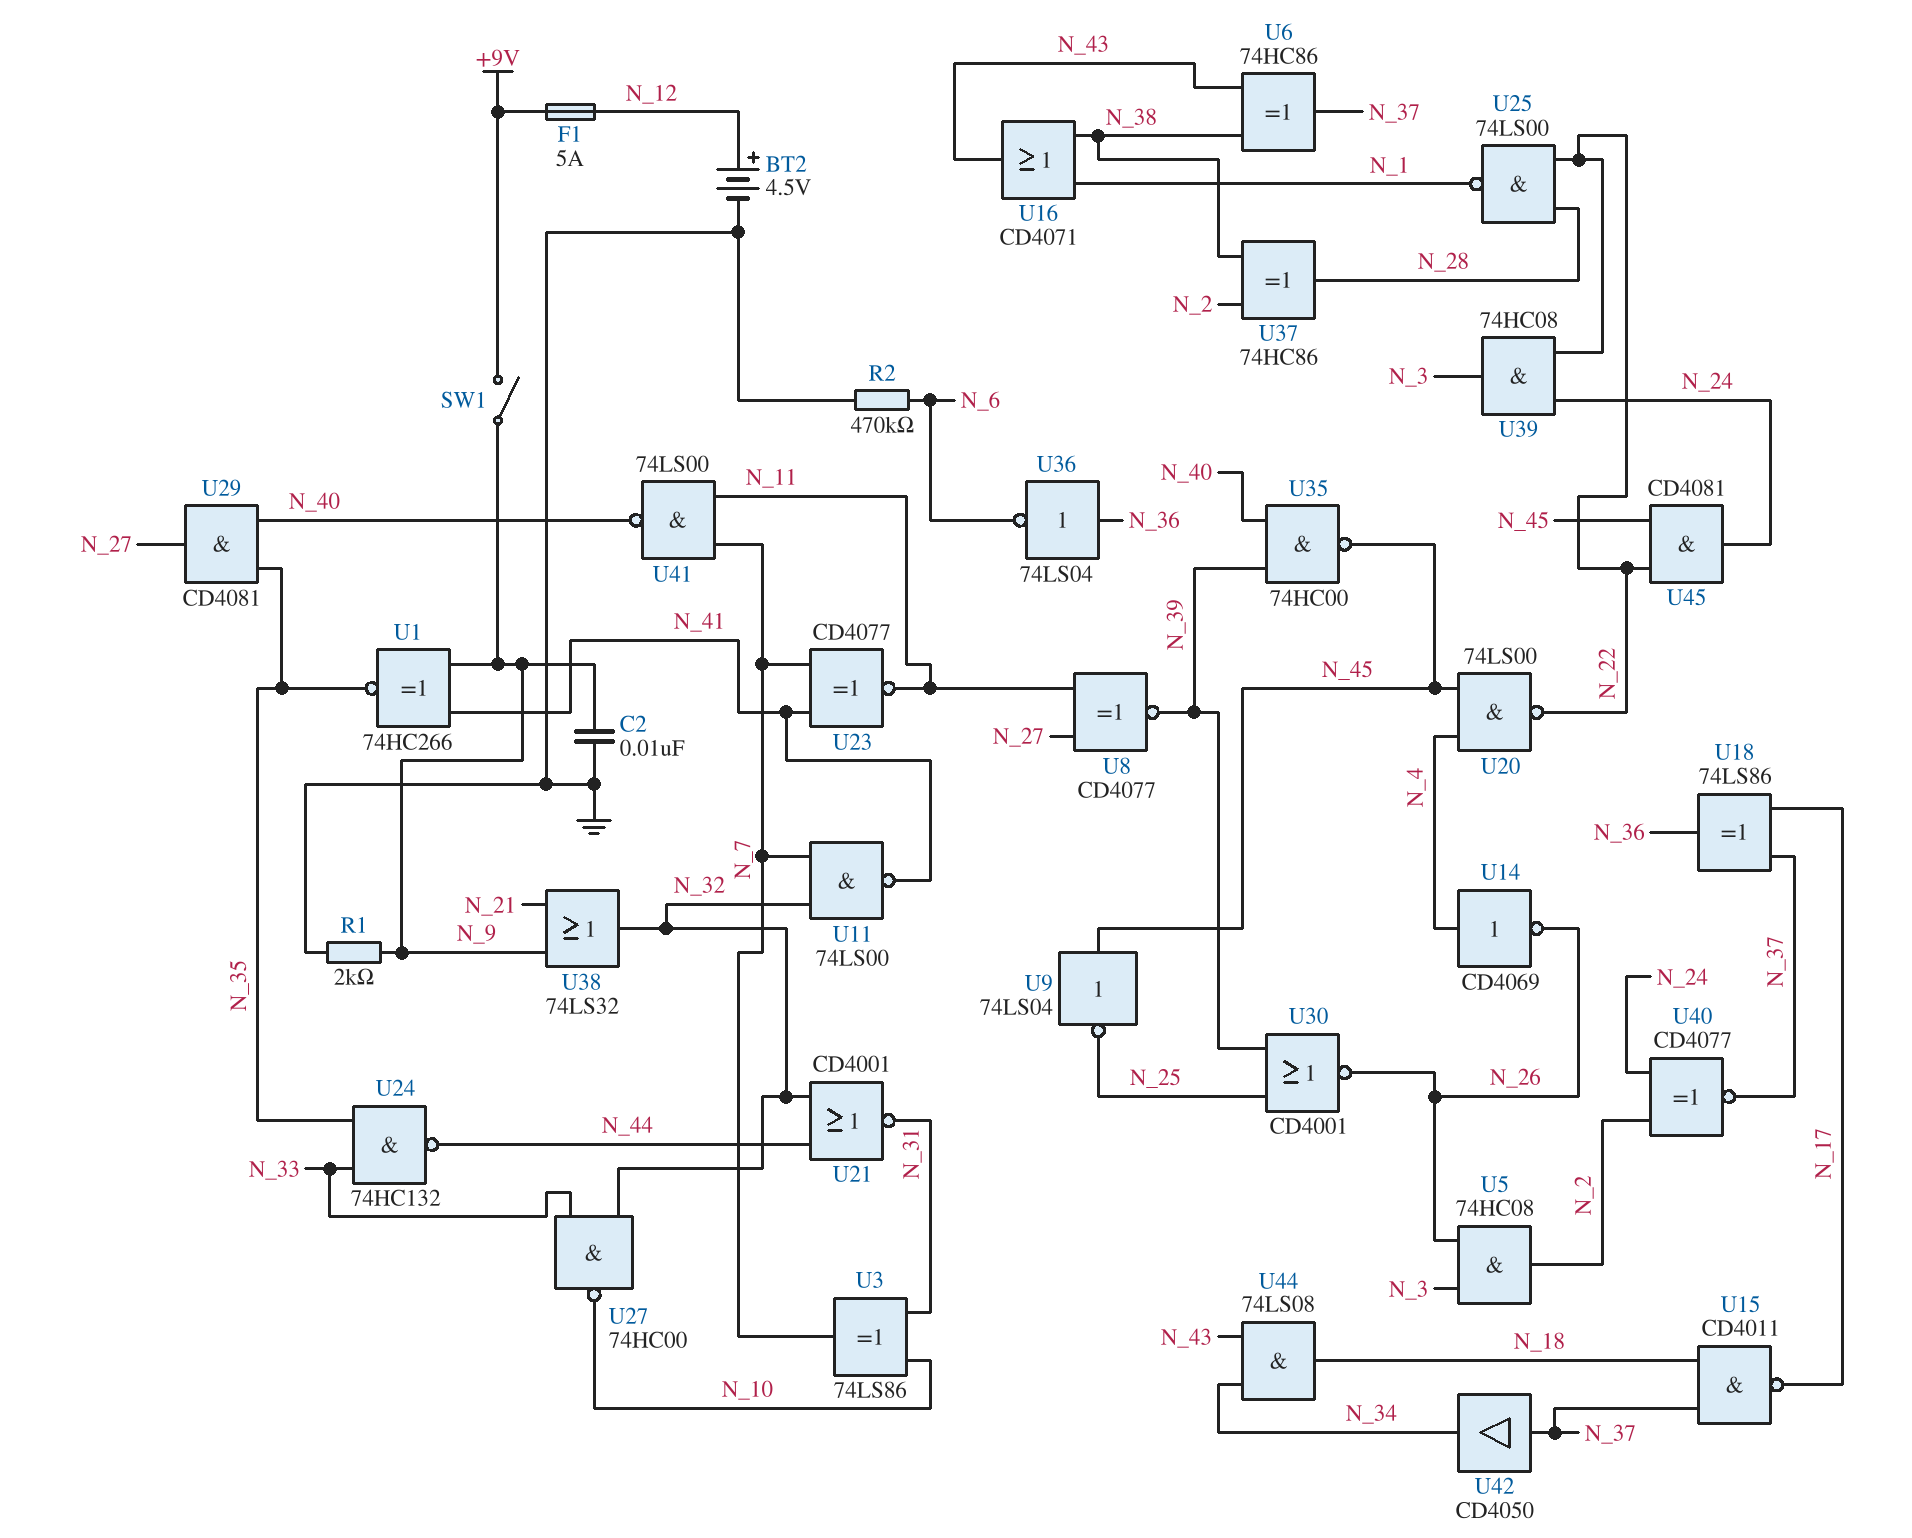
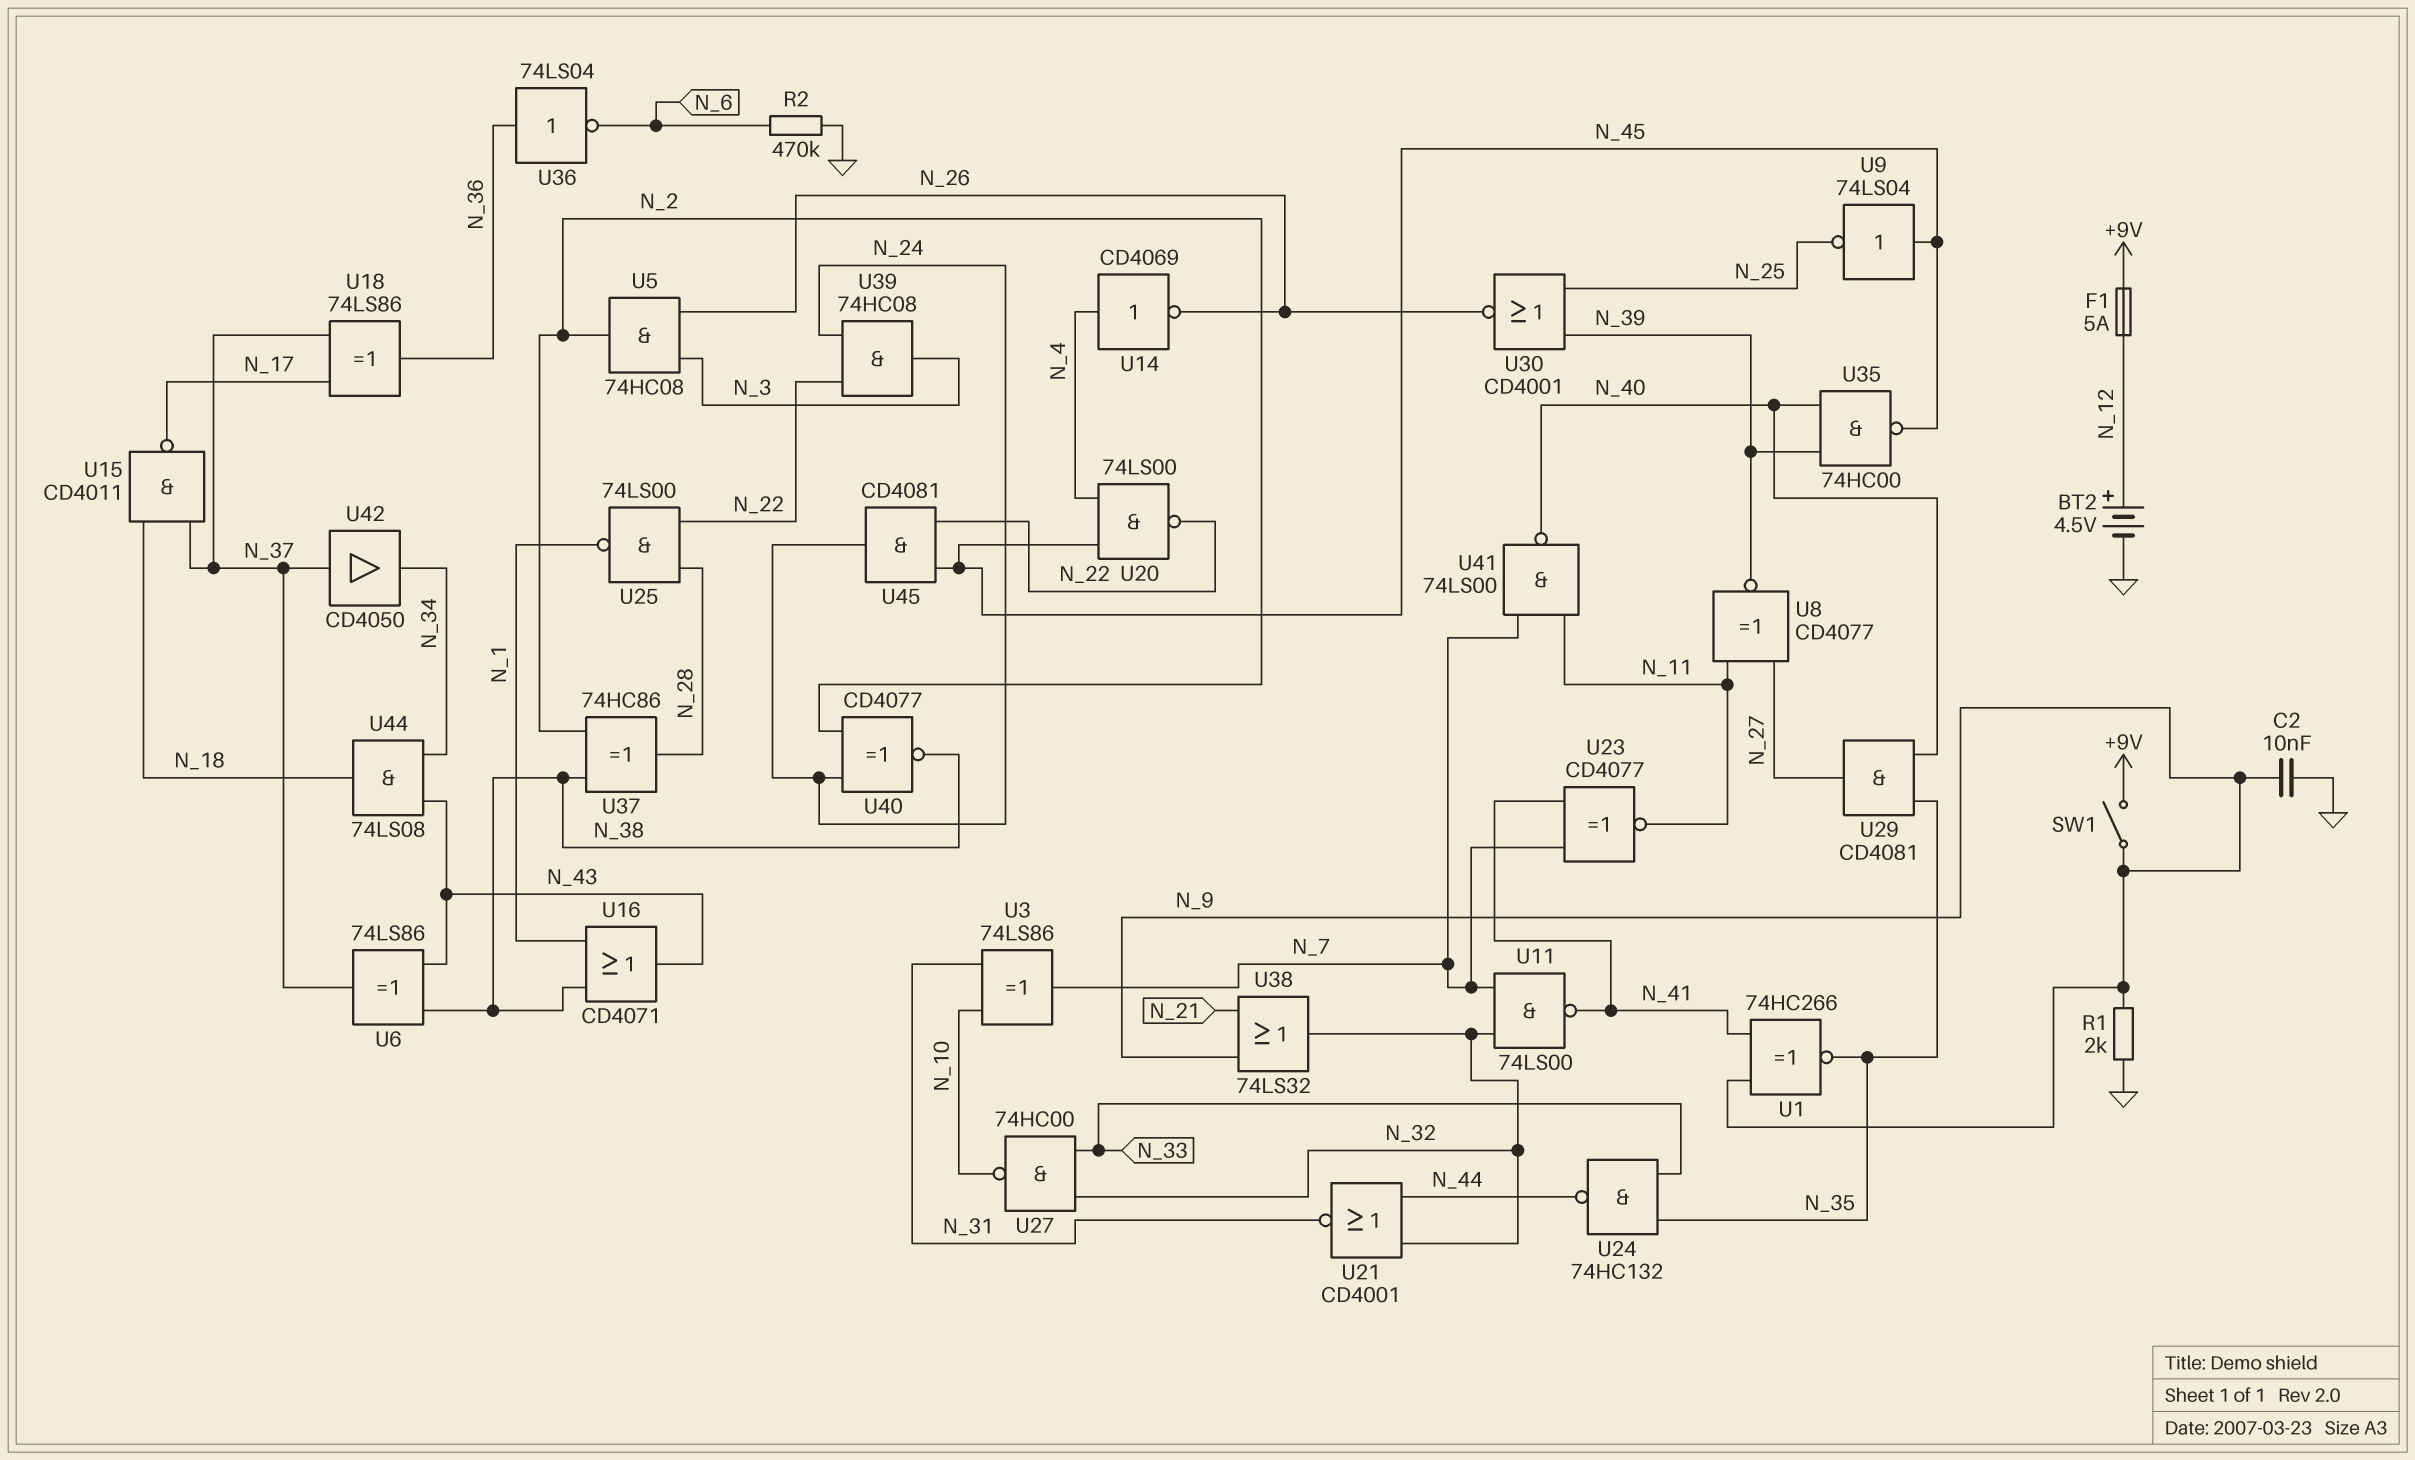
U6: XOR 74HC86 (in N_38, in N_43, out N_37) -> XOR 74LS86 (in N_38, in N_43, out N_37)
U40: XNOR CD4077 (in N_2, in N_24, out N_37) -> XNOR CD4077 (in N_2, in N_24, out N_38)

